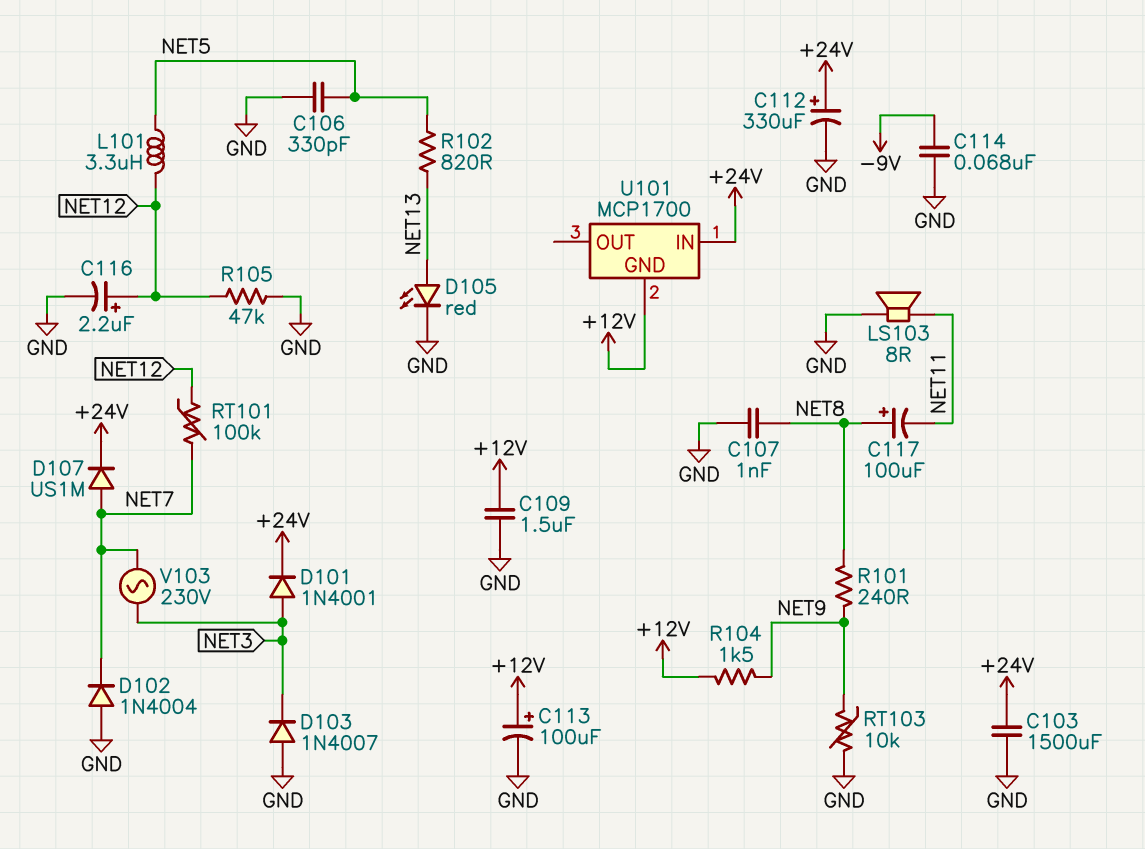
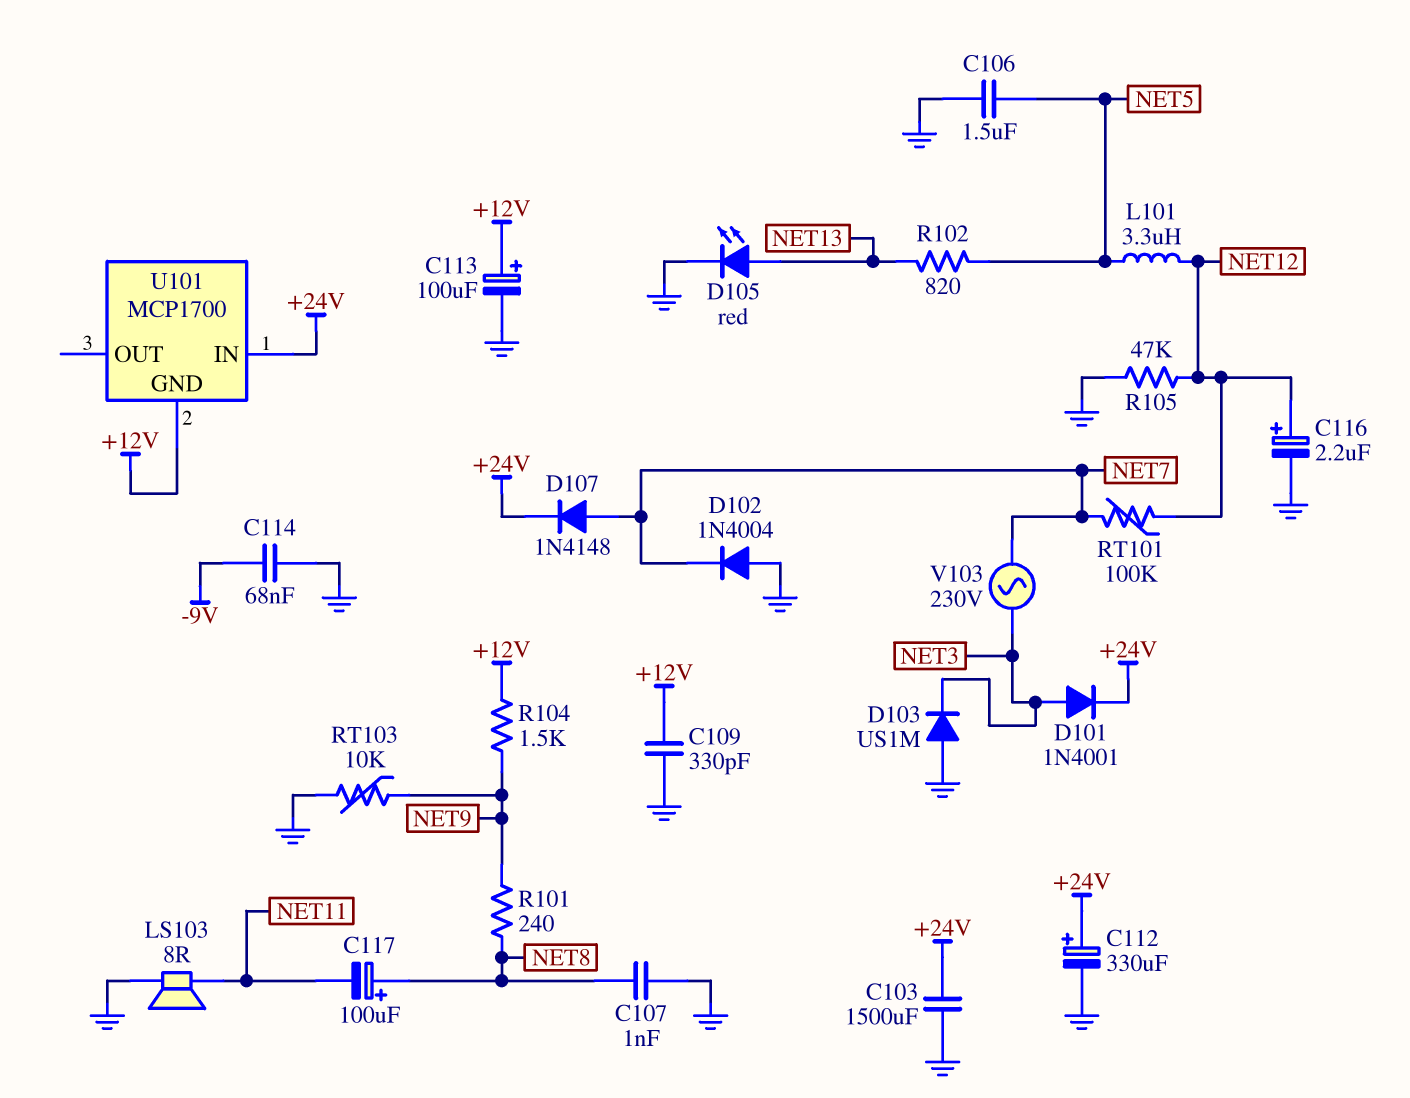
C106: 330pF (GND, NET5) -> 1.5uF (GND, NET5)
C109: 1.5uF (+12V, GND) -> 330pF (+12V, GND)
D103: diode 1N4007 (A GND, K NET3) -> diode US1M (A GND, K NET3)
D107: diode US1M (A NET7, K +24V) -> diode 1N4148 (A NET7, K +24V)

